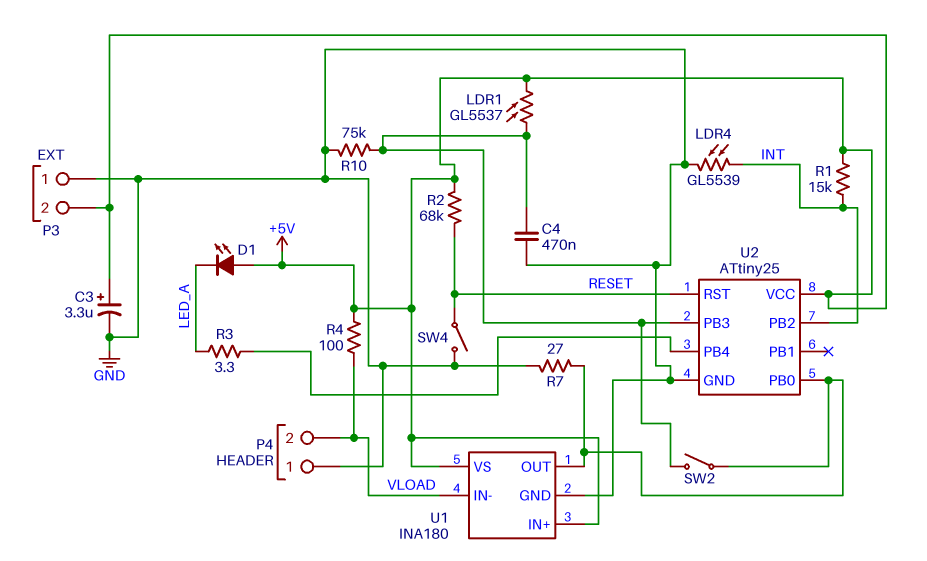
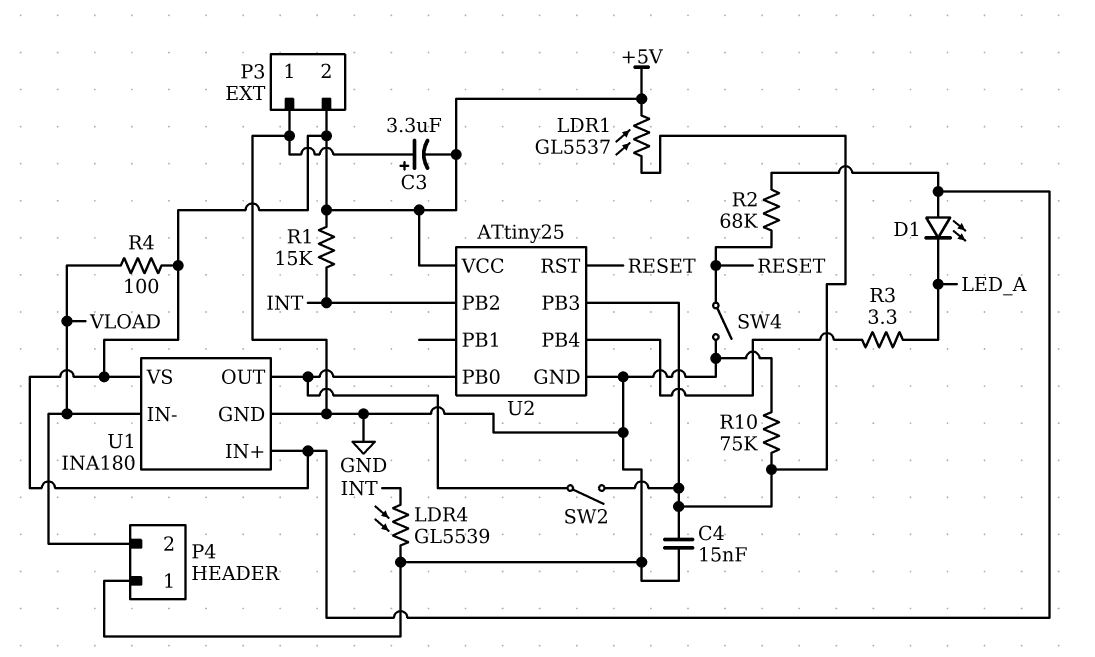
C3: 3.3uF (plus +5V, minus GND) -> 3.3uF (plus GND, minus +5V)
C4: 470nF (GND, U2/PB3) -> 15nF (GND, U2/PB3)
R7: 27 (GND, U1/OUT) -> none

